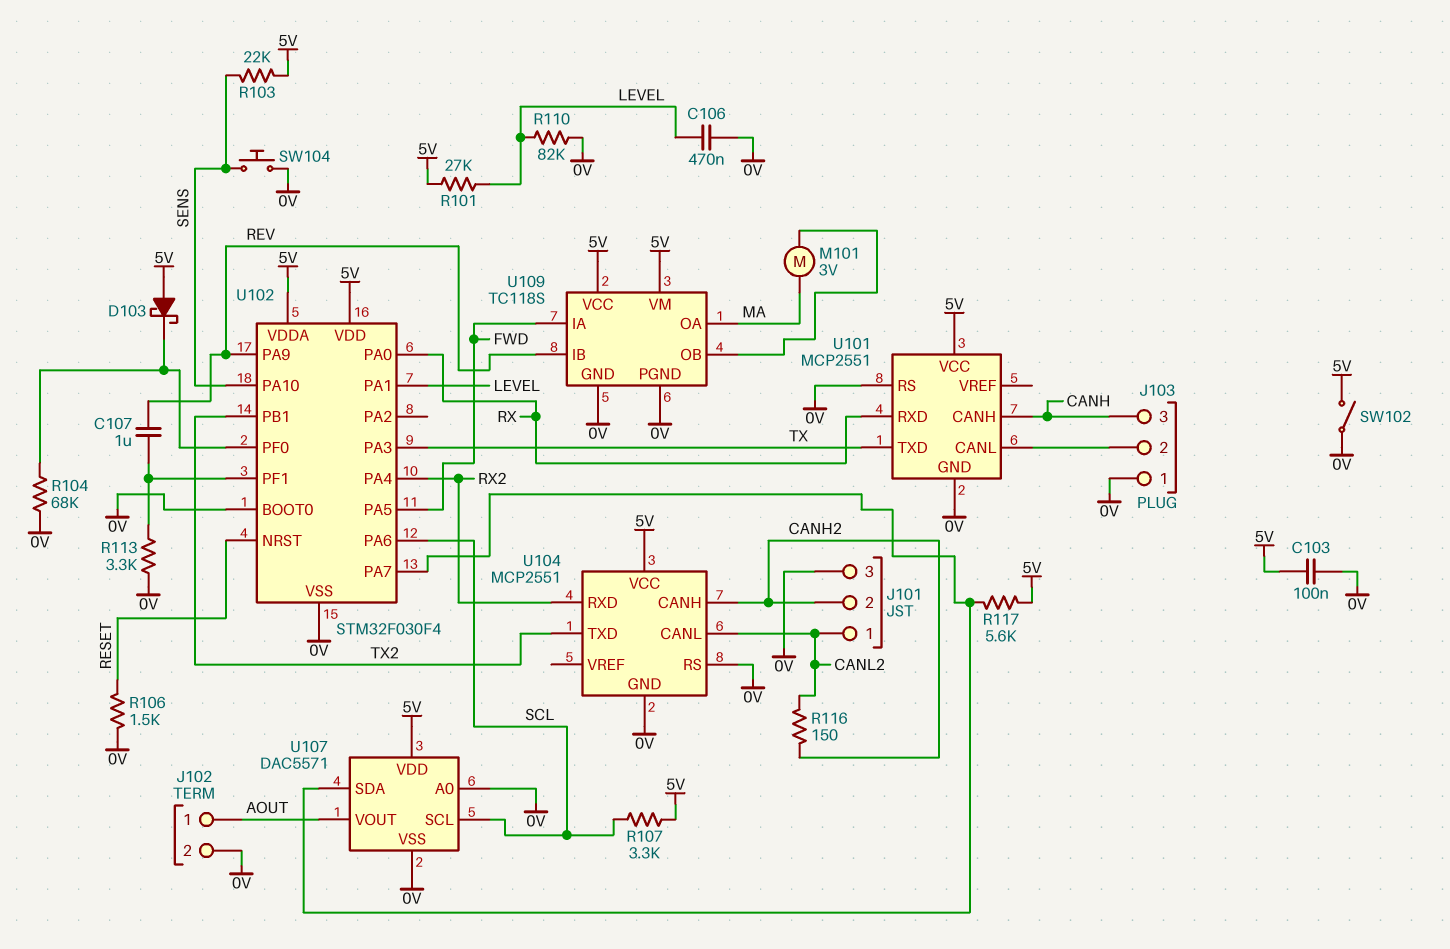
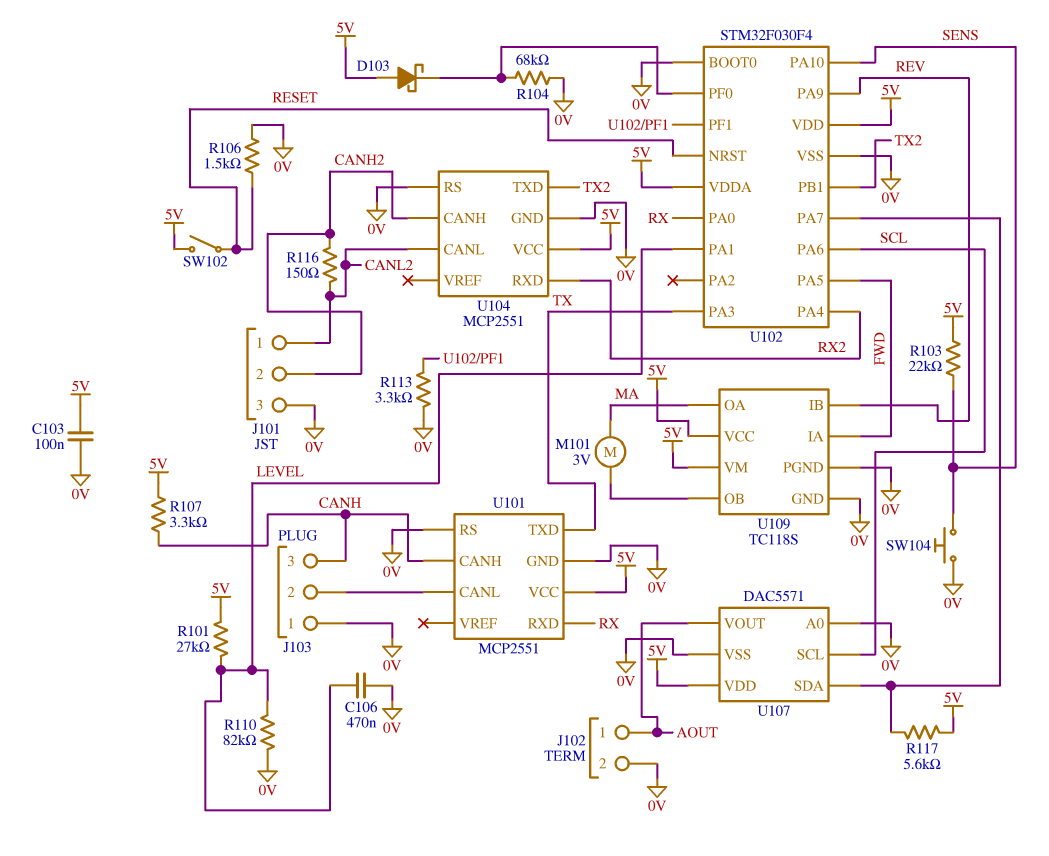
C107: 1uF (REV, U102/PF1) -> none
R107: 3.3k (5V, SCL) -> 3.3k (5V, CANH)
SW102: switch (0V, 5V) -> switch (5V, RESET)

